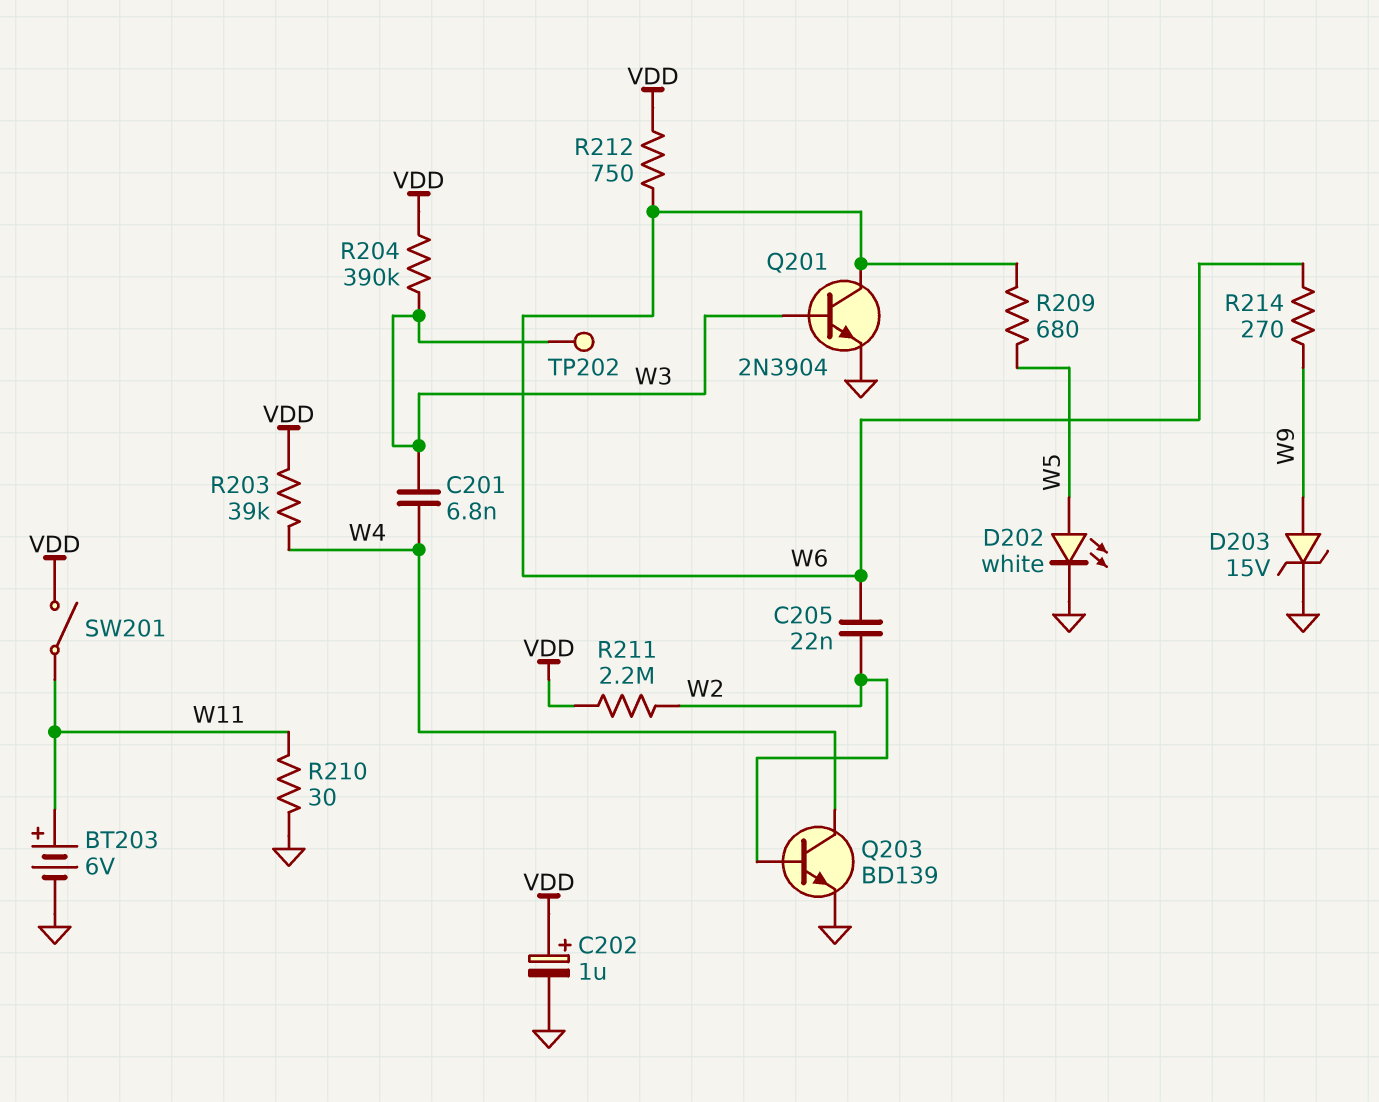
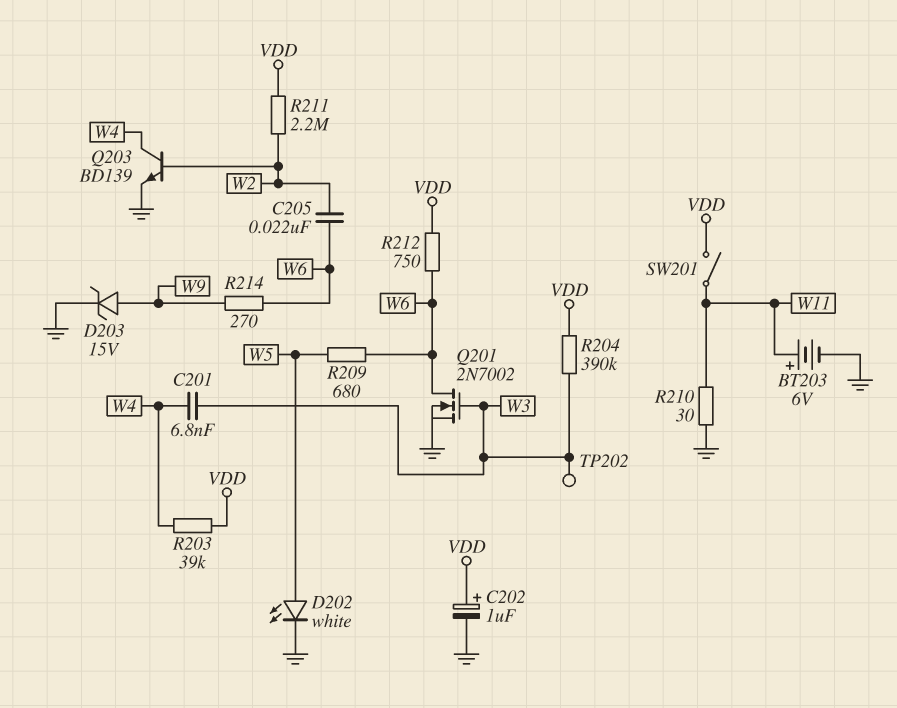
Q201: NPN 2N3904 (B W3, C W6, E GND) -> NMOS 2N7002 (G W3, D W6, S GND)

